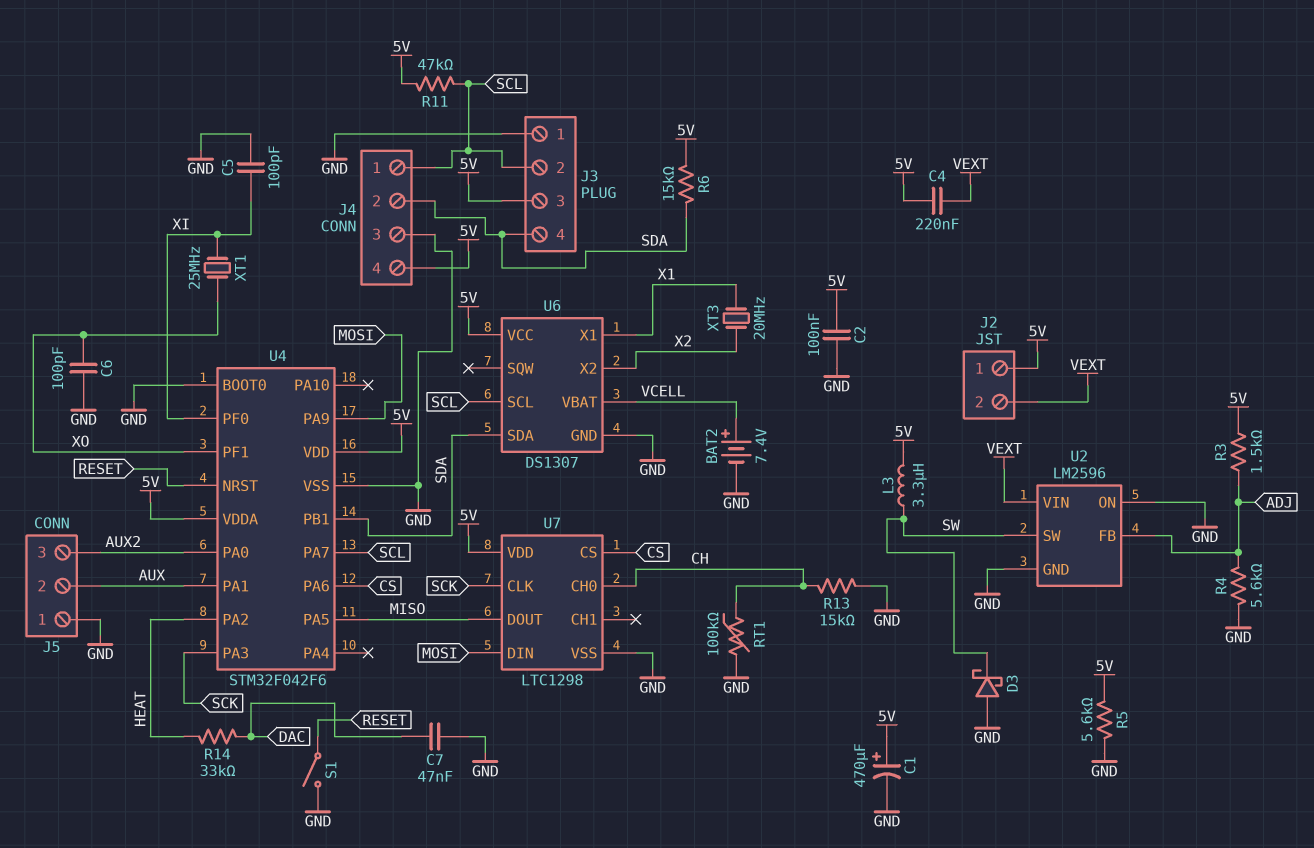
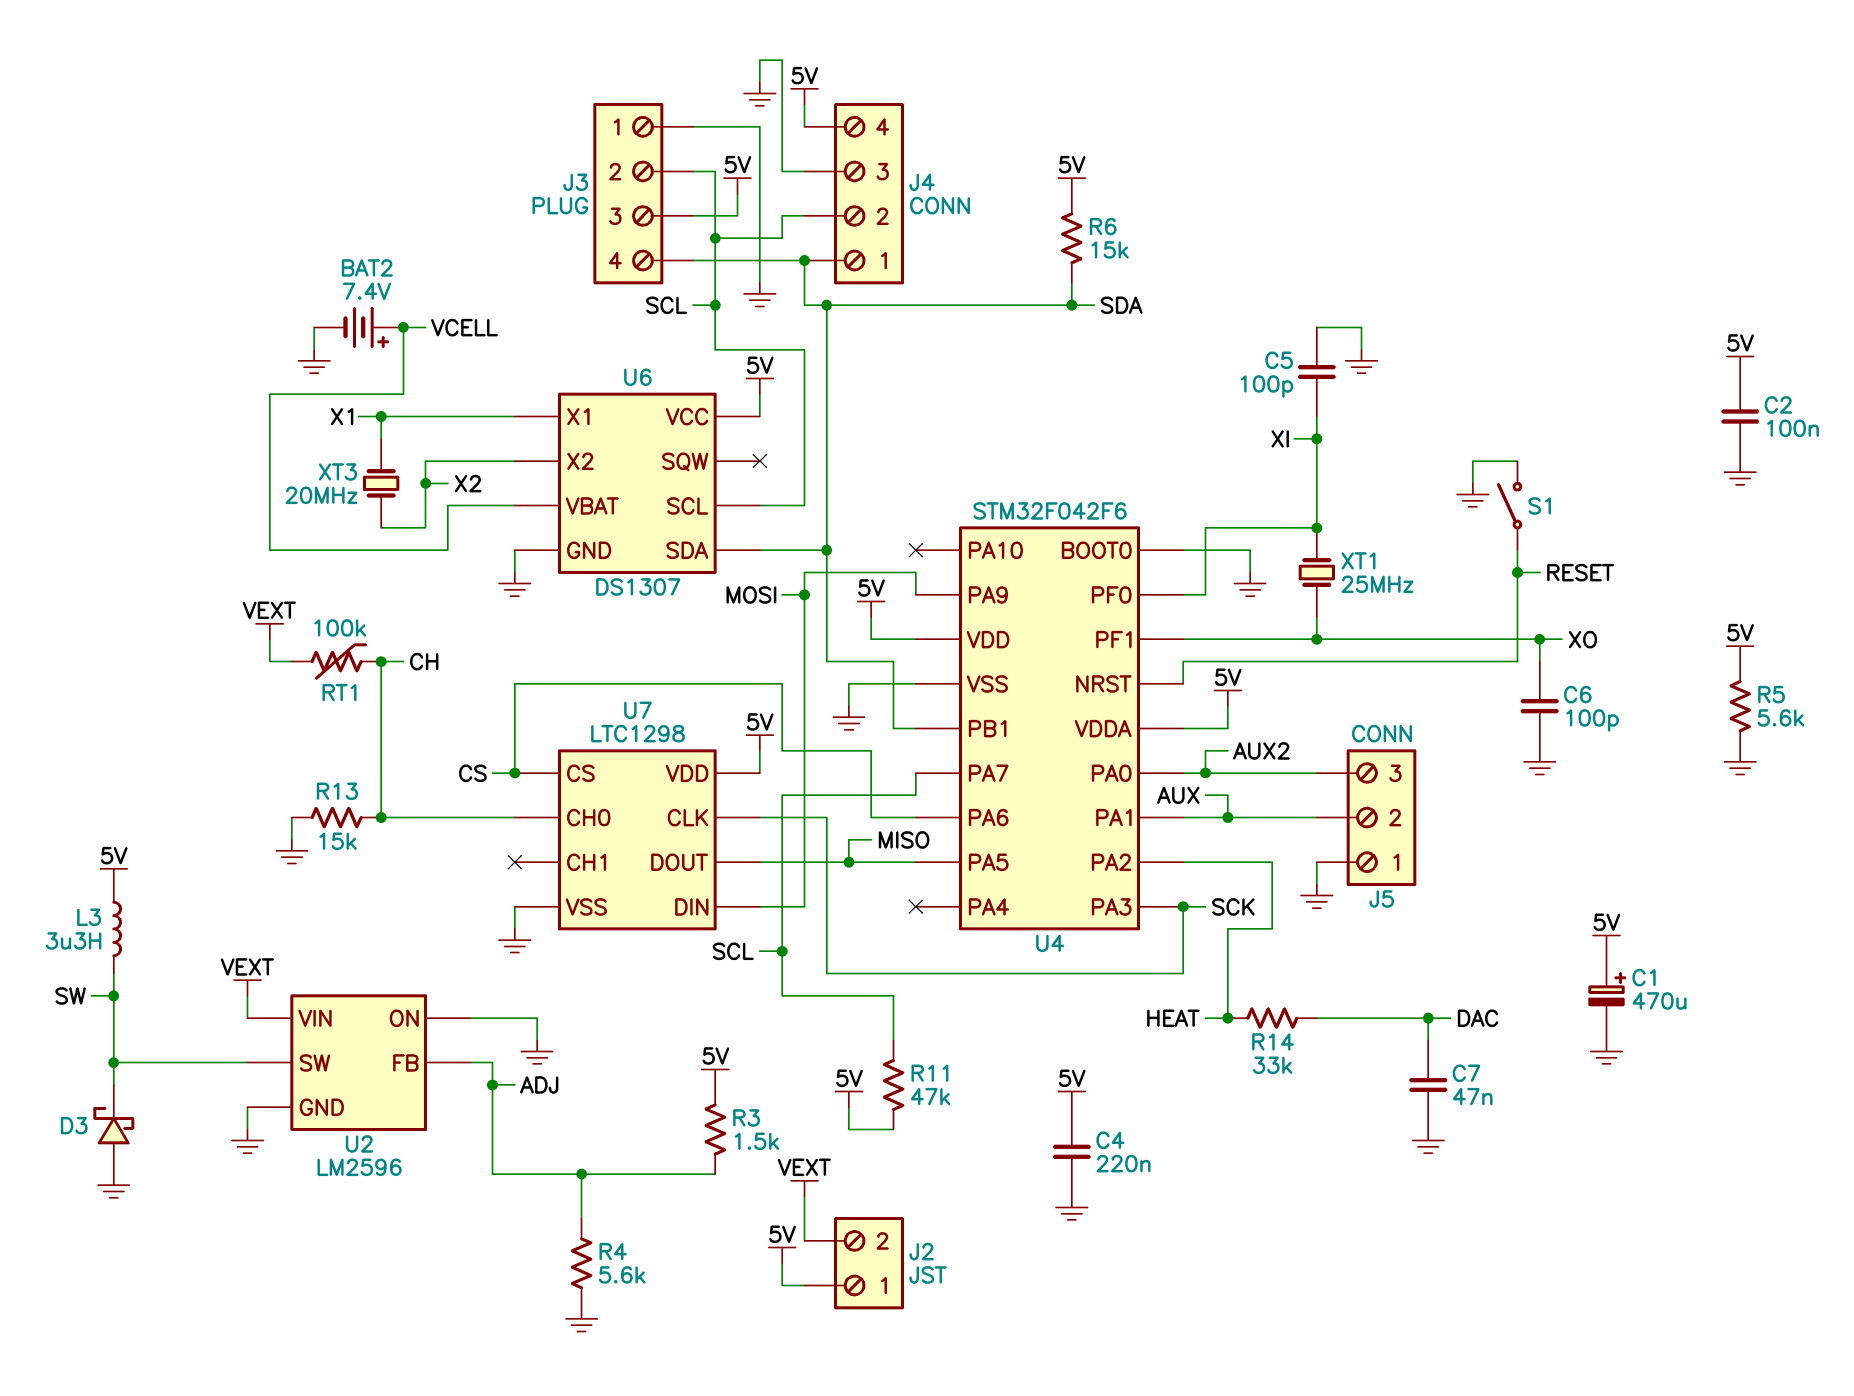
C4: 220nF (5V, VEXT) -> 220nF (5V, GND)
J4 pin 1: SCL -> SDA
J4 pin 2: SDA -> SCL
RT1: 100k (CH, GND) -> 100k (CH, VEXT)

